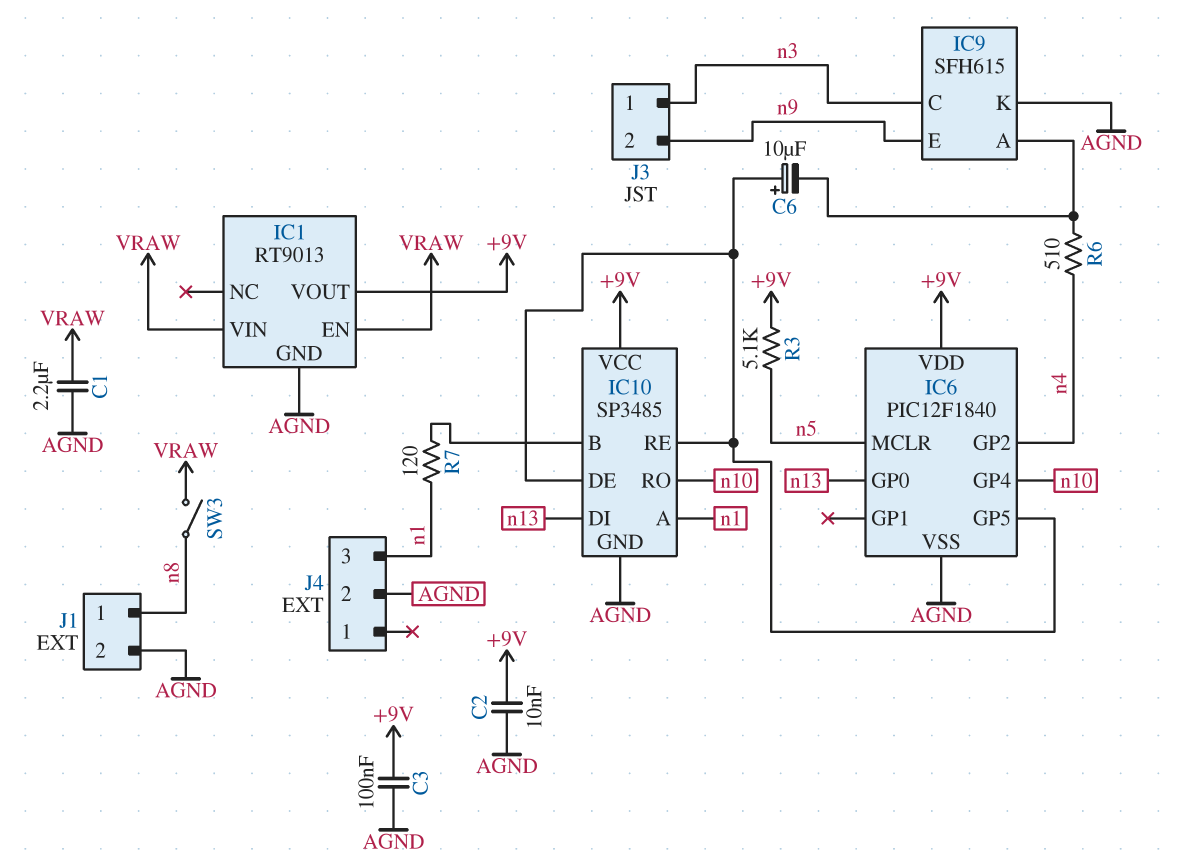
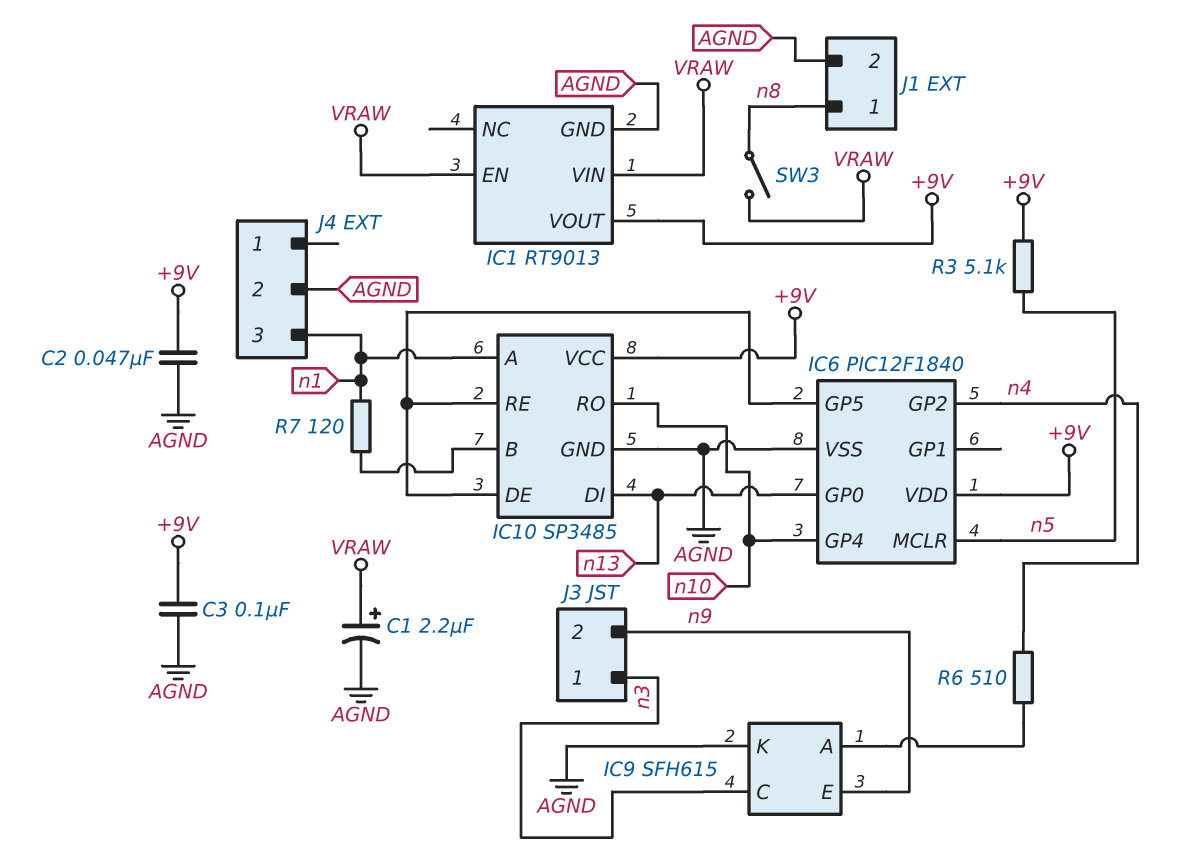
C1: 2.2uF (AGND, VRAW) -> 2.2uF (plus VRAW, minus AGND)
C2: 10nF (+9V, AGND) -> 47nF (+9V, AGND)
C6: 10uF (plus IC6/GP5, minus IC9/A) -> none

